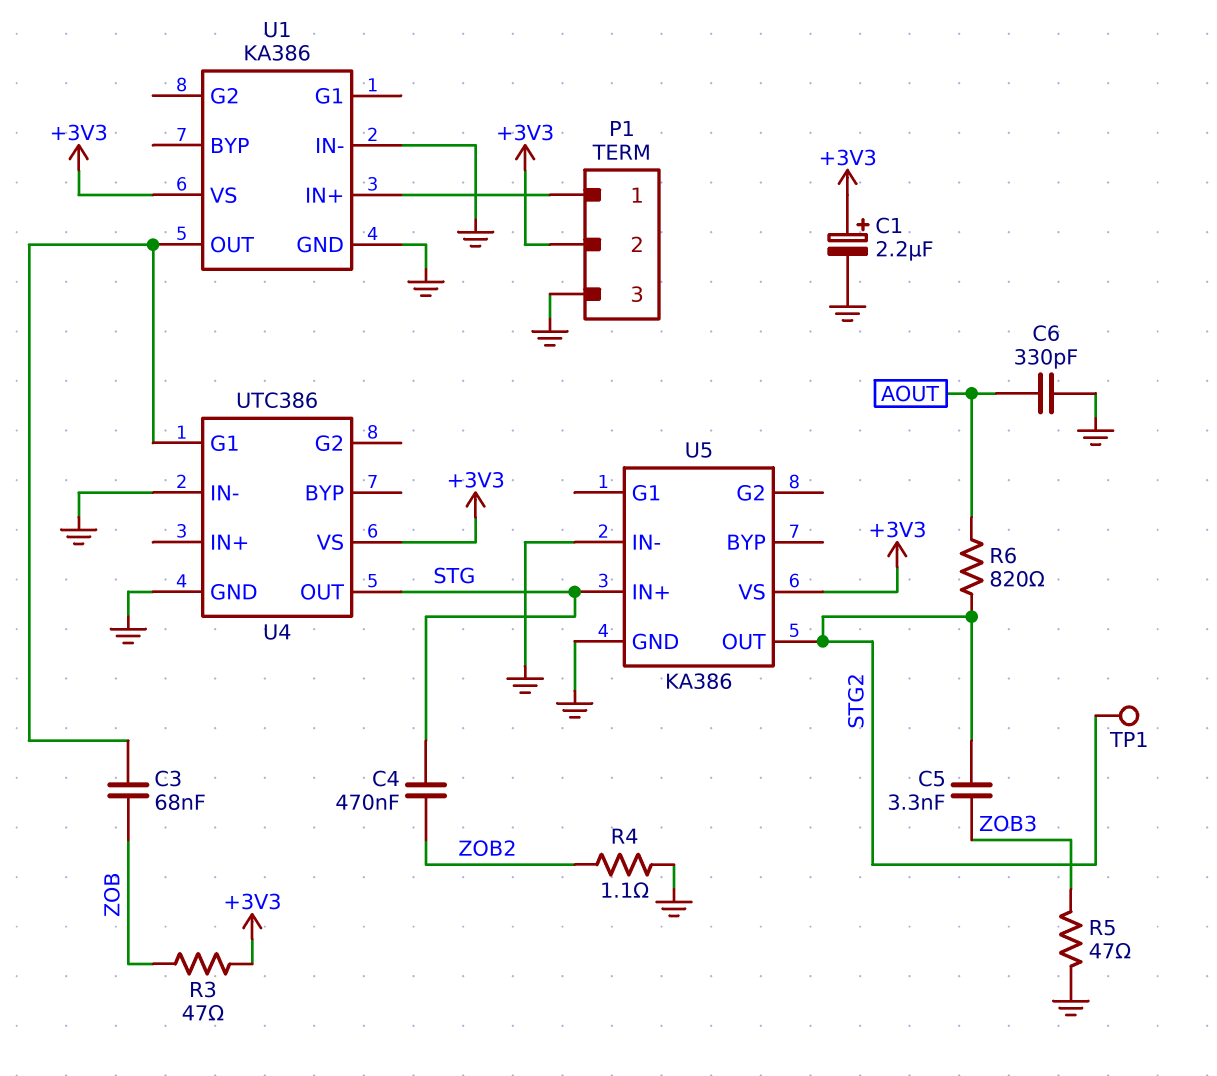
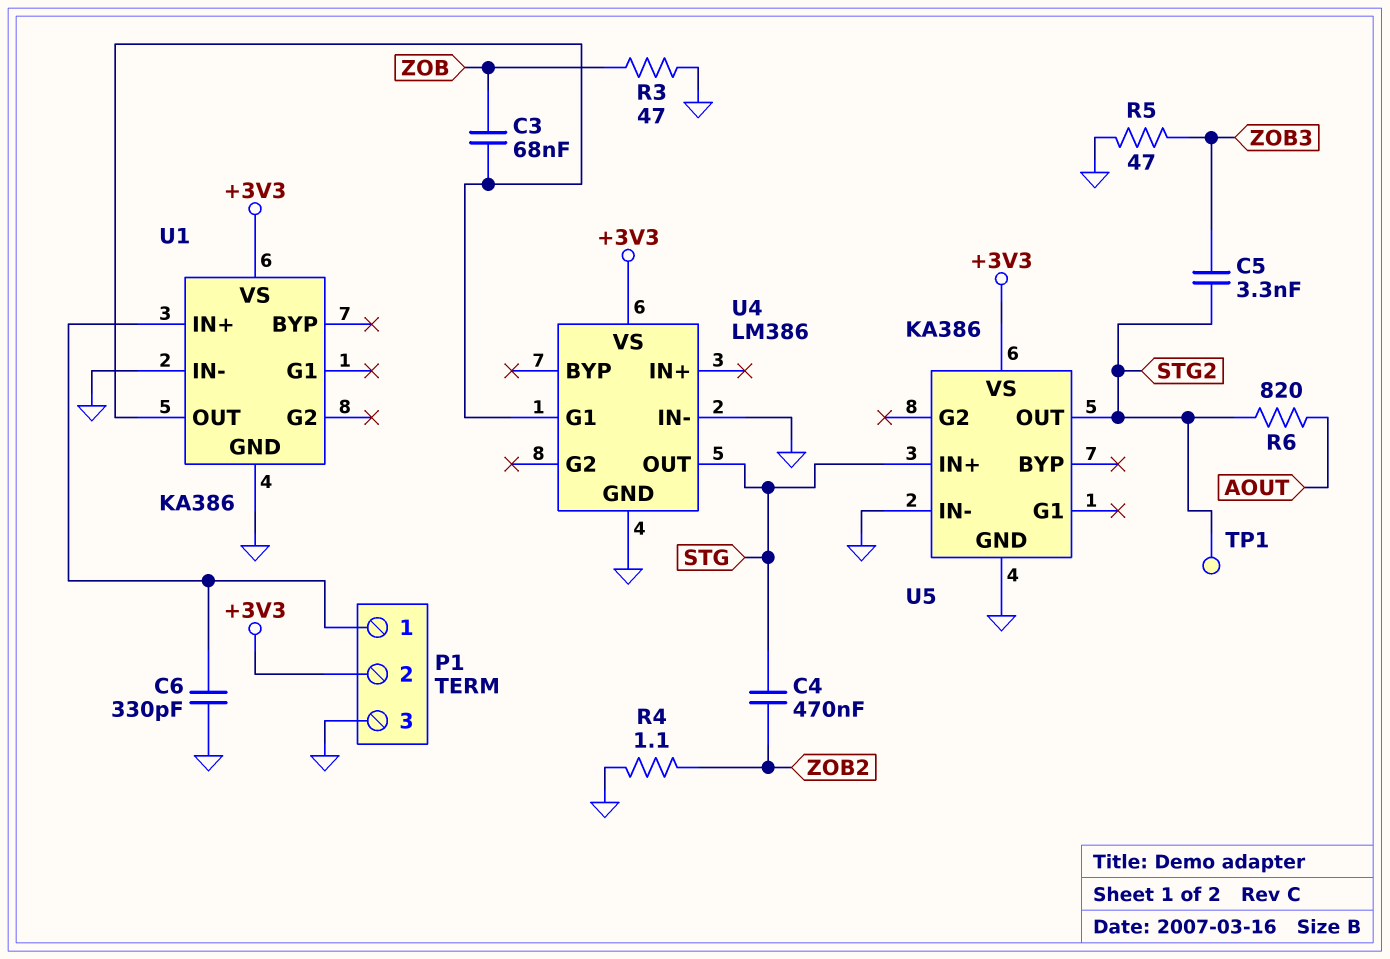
C1: 2.2uF (plus +3V3, minus GND) -> none
C6: 330pF (AOUT, GND) -> 330pF (GND, P1/1)
R3: 47 (+3V3, ZOB) -> 47 (GND, ZOB)
U4: UTC386 -> LM386

